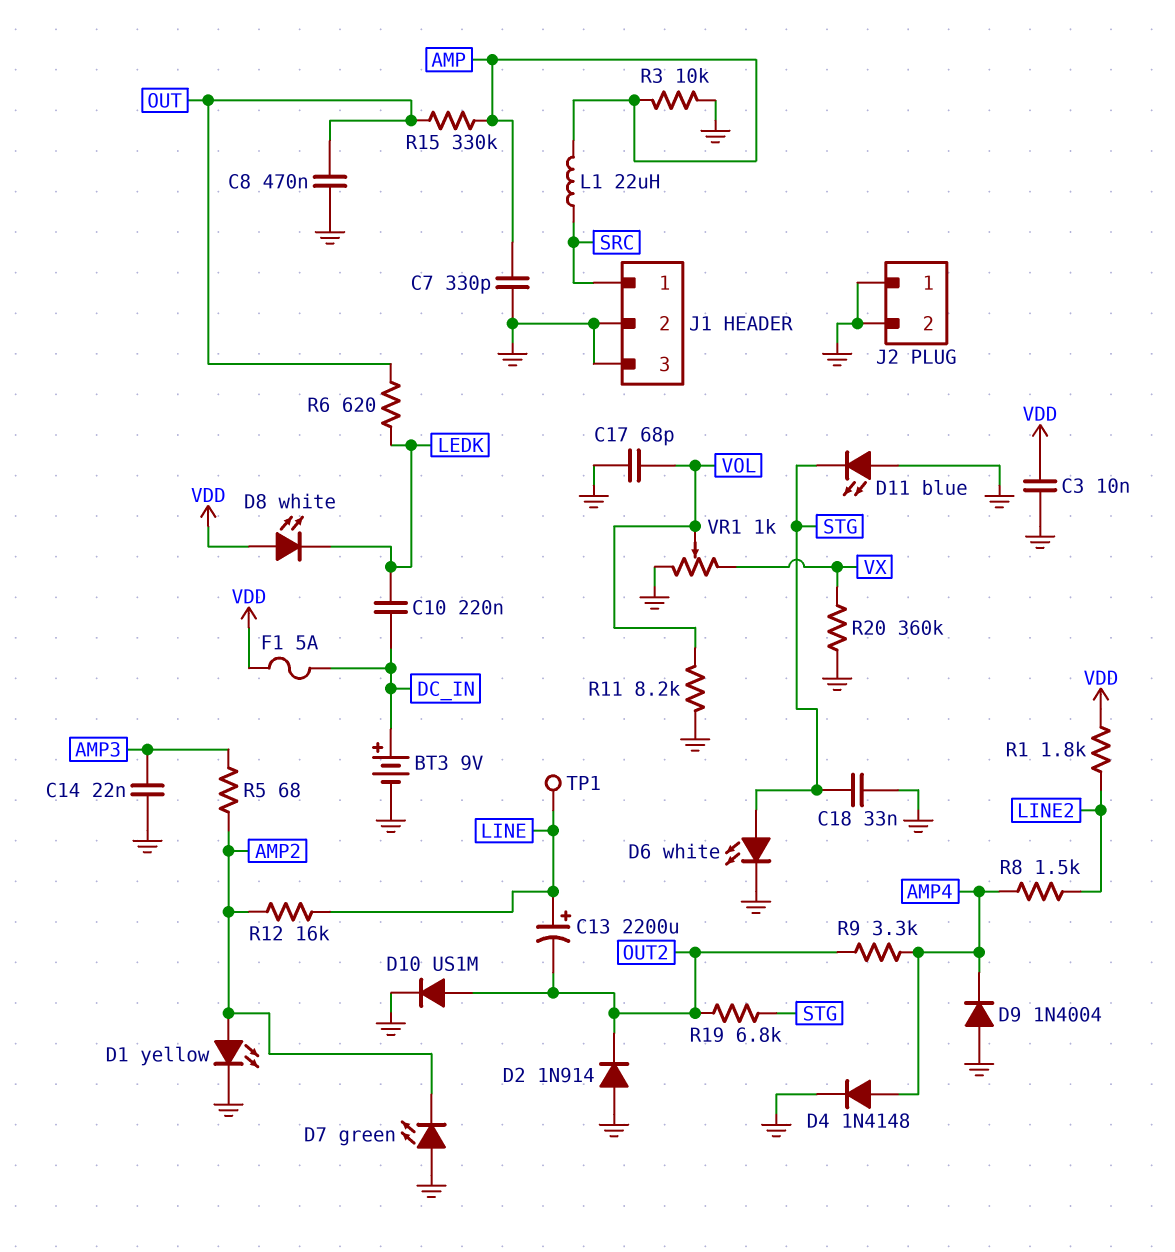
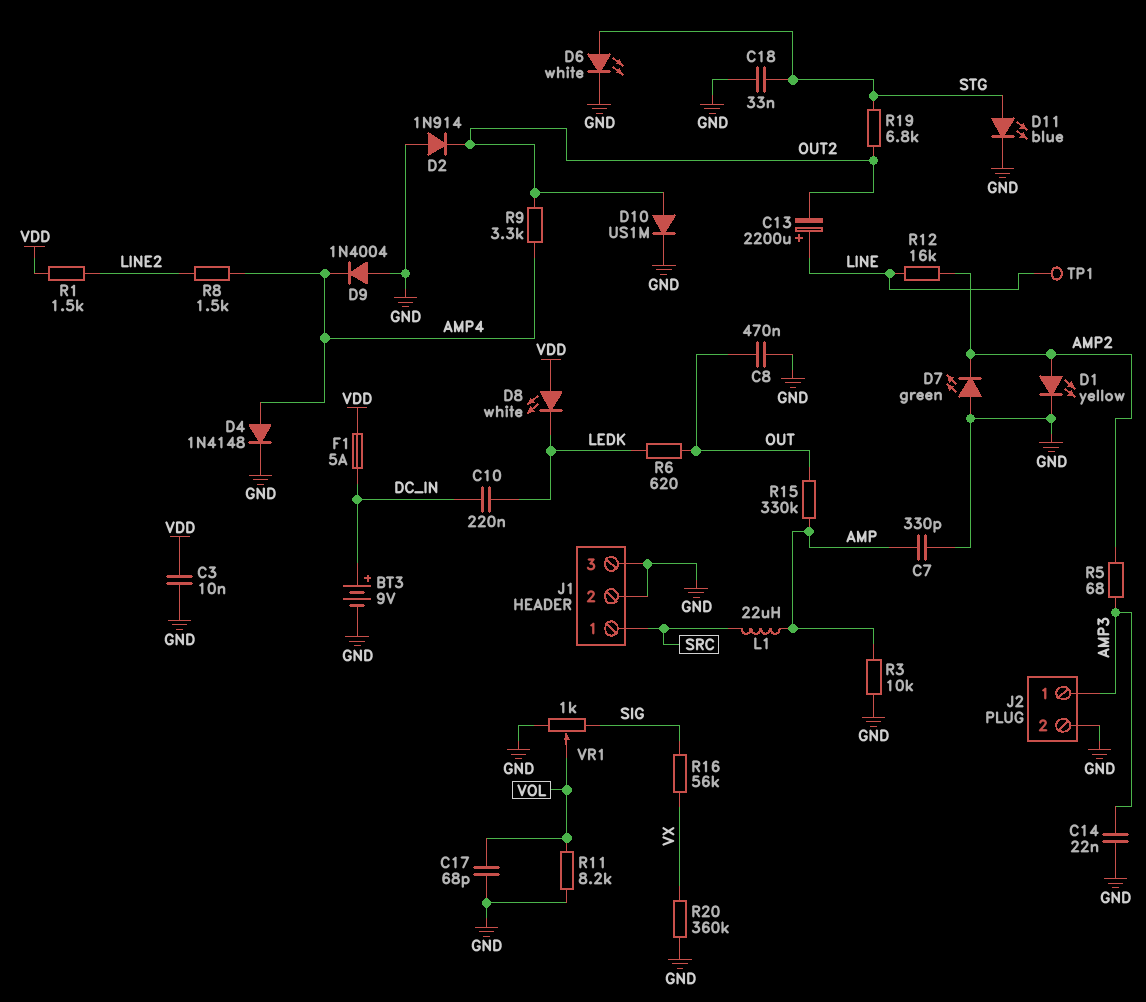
D11: LED blue (A GND, K STG) -> LED blue (A STG, K GND)
J2 pin 1: GND -> AMP3
R1: 1.8k (LINE2, VDD) -> 1.5k (LINE2, VDD)
R16: none -> 56k (SIG, VX)
VR1: 1k (GND, VX, wiper VOL) -> 1k (GND, SIG, wiper VOL)

